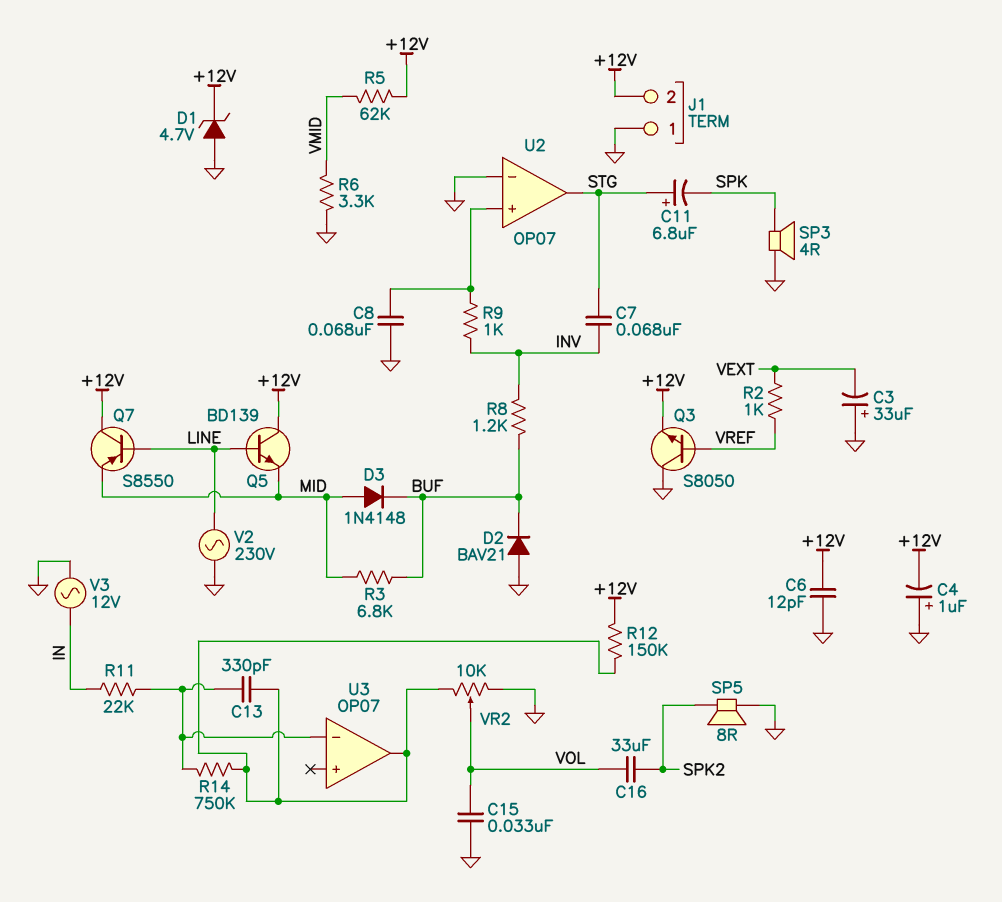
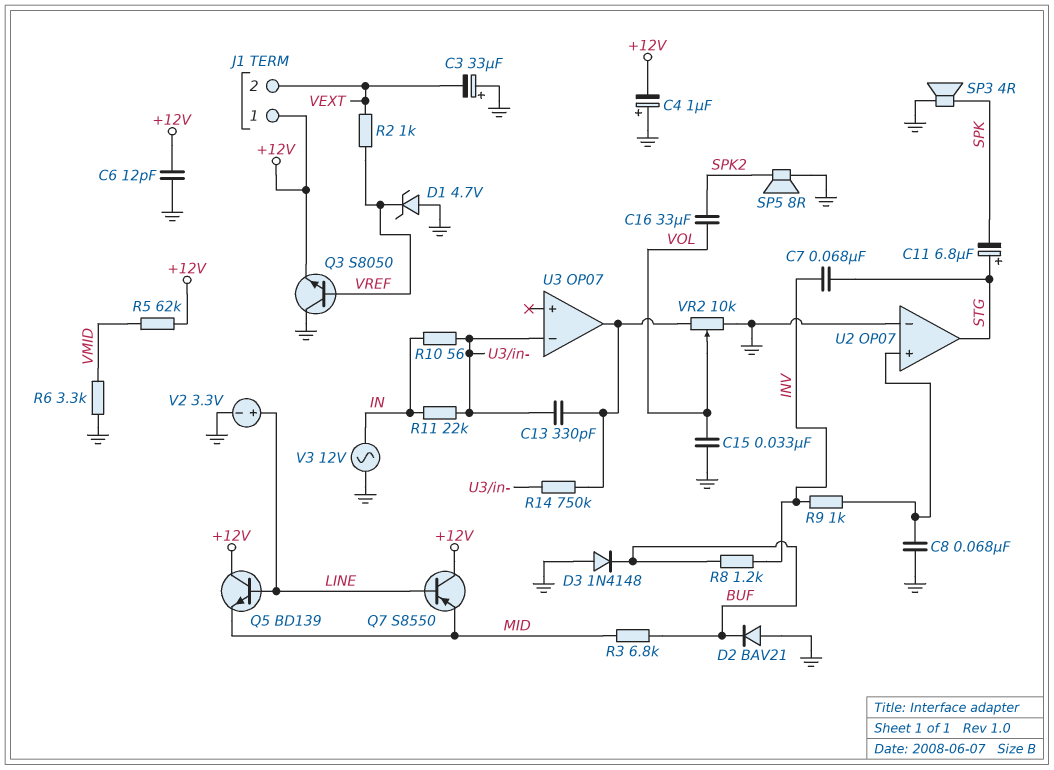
D1: zener 4.7V (A GND, K +12V) -> zener 4.7V (A GND, K VREF)
D3: diode 1N4148 (A MID, K BUF) -> diode 1N4148 (A GND, K BUF)
J1 pin 1: GND -> +12V
J1 pin 2: +12V -> VEXT
R10: none -> 56 (IN, U3/in-)
R12: 150k (+12V, U3/out) -> none
V2: AC 230V (GND, LINE) -> 3.3V (plus LINE, minus GND)

